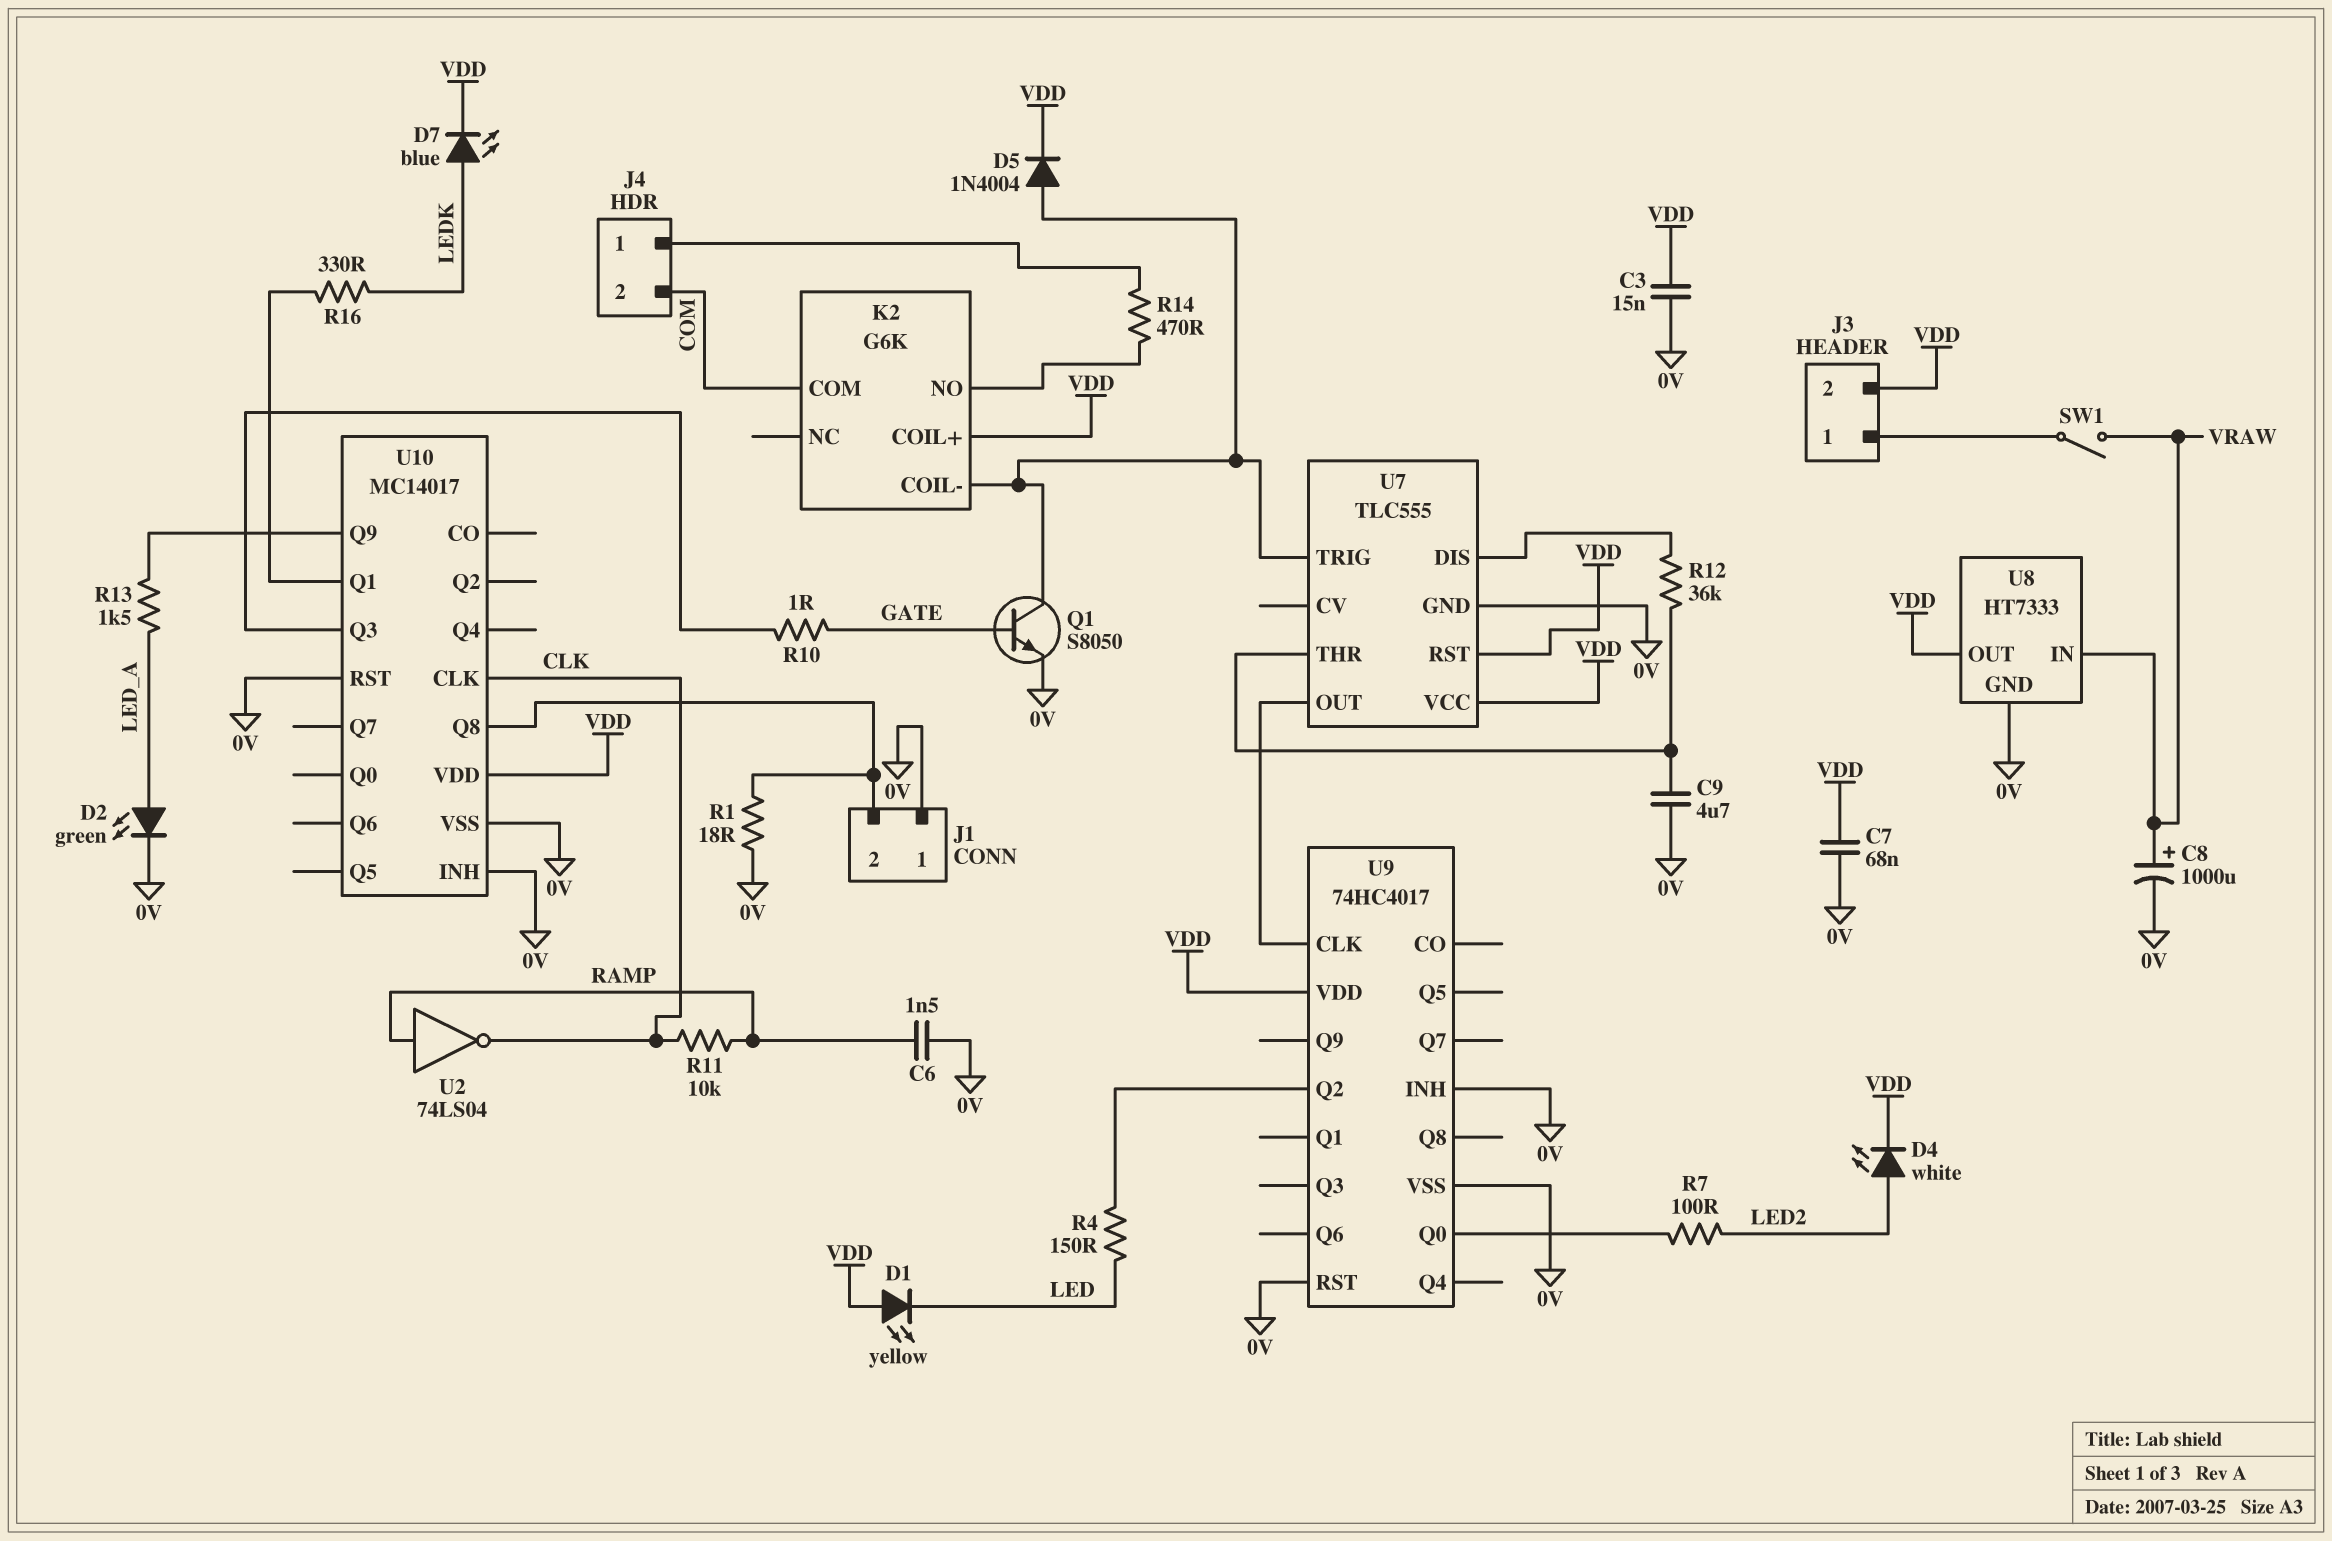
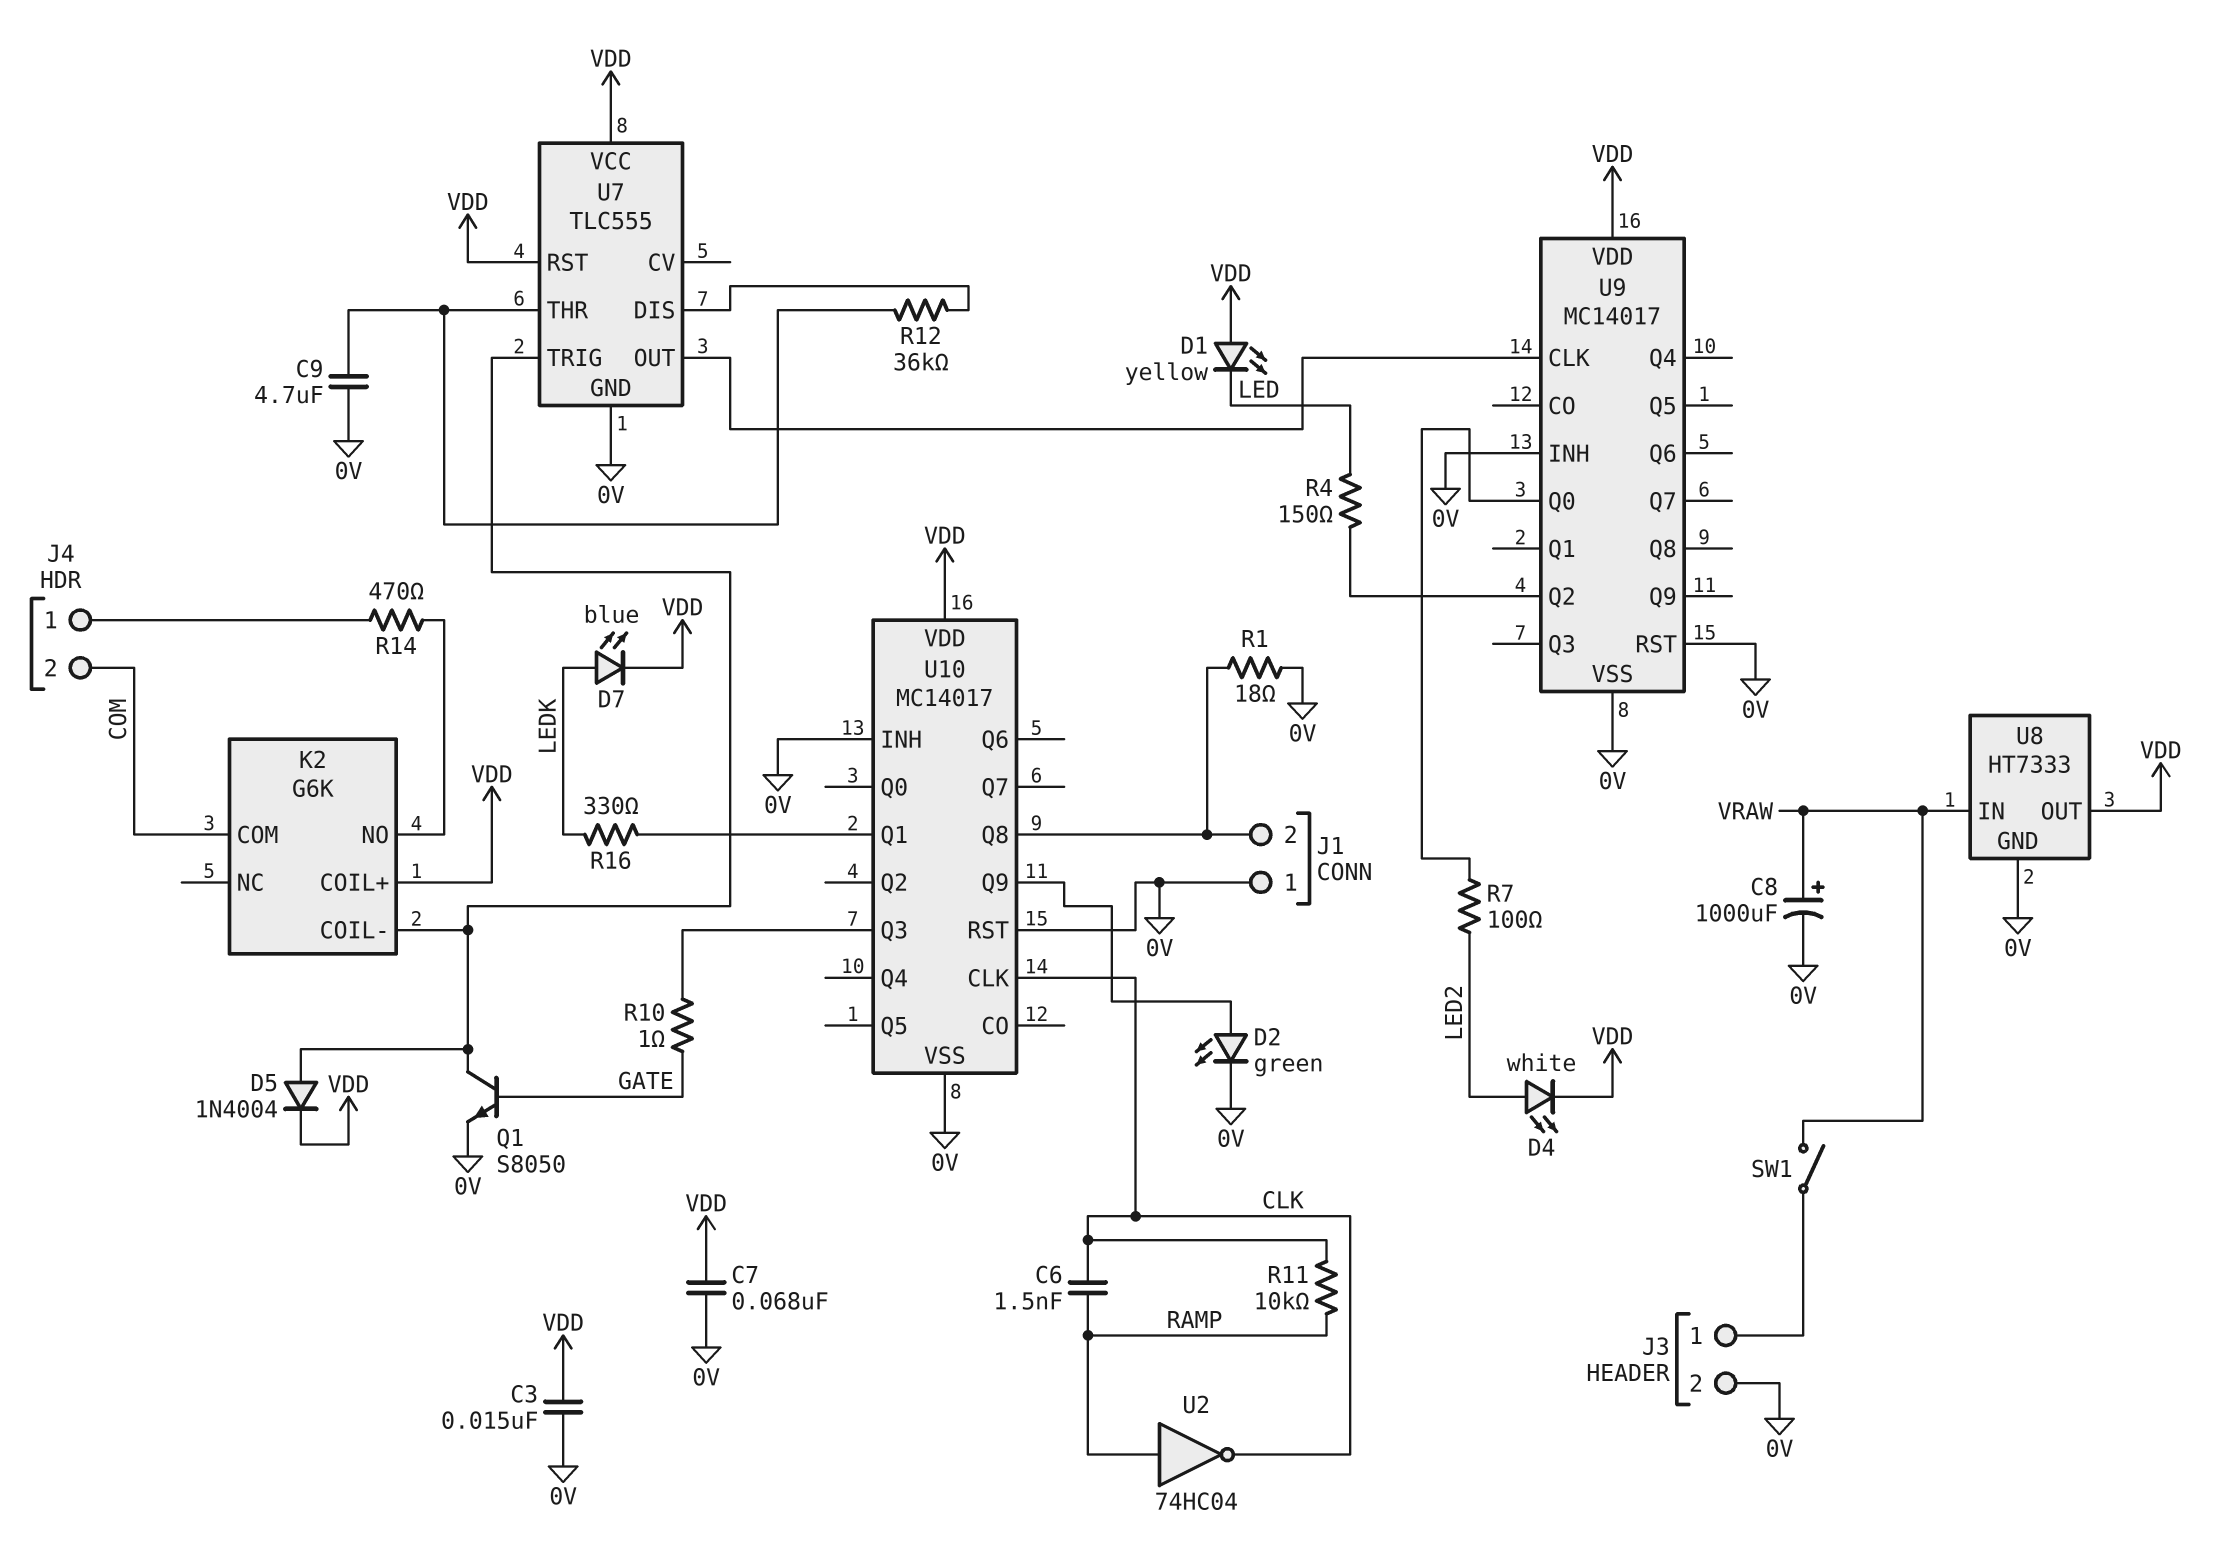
C6: 1.5nF (0V, RAMP) -> 1.5nF (CLK, RAMP)
D2: LED green (A LED_A, K 0V) -> LED green (A U10/Q9, K 0V)
J3 pin 2: VDD -> 0V
R13: 1.5k (LED_A, U10/Q9) -> none
U2: NOT 74LS04 (in RAMP, out CLK) -> NOT 74HC04 (in RAMP, out CLK)
U9: 74HC4017 -> MC14017

